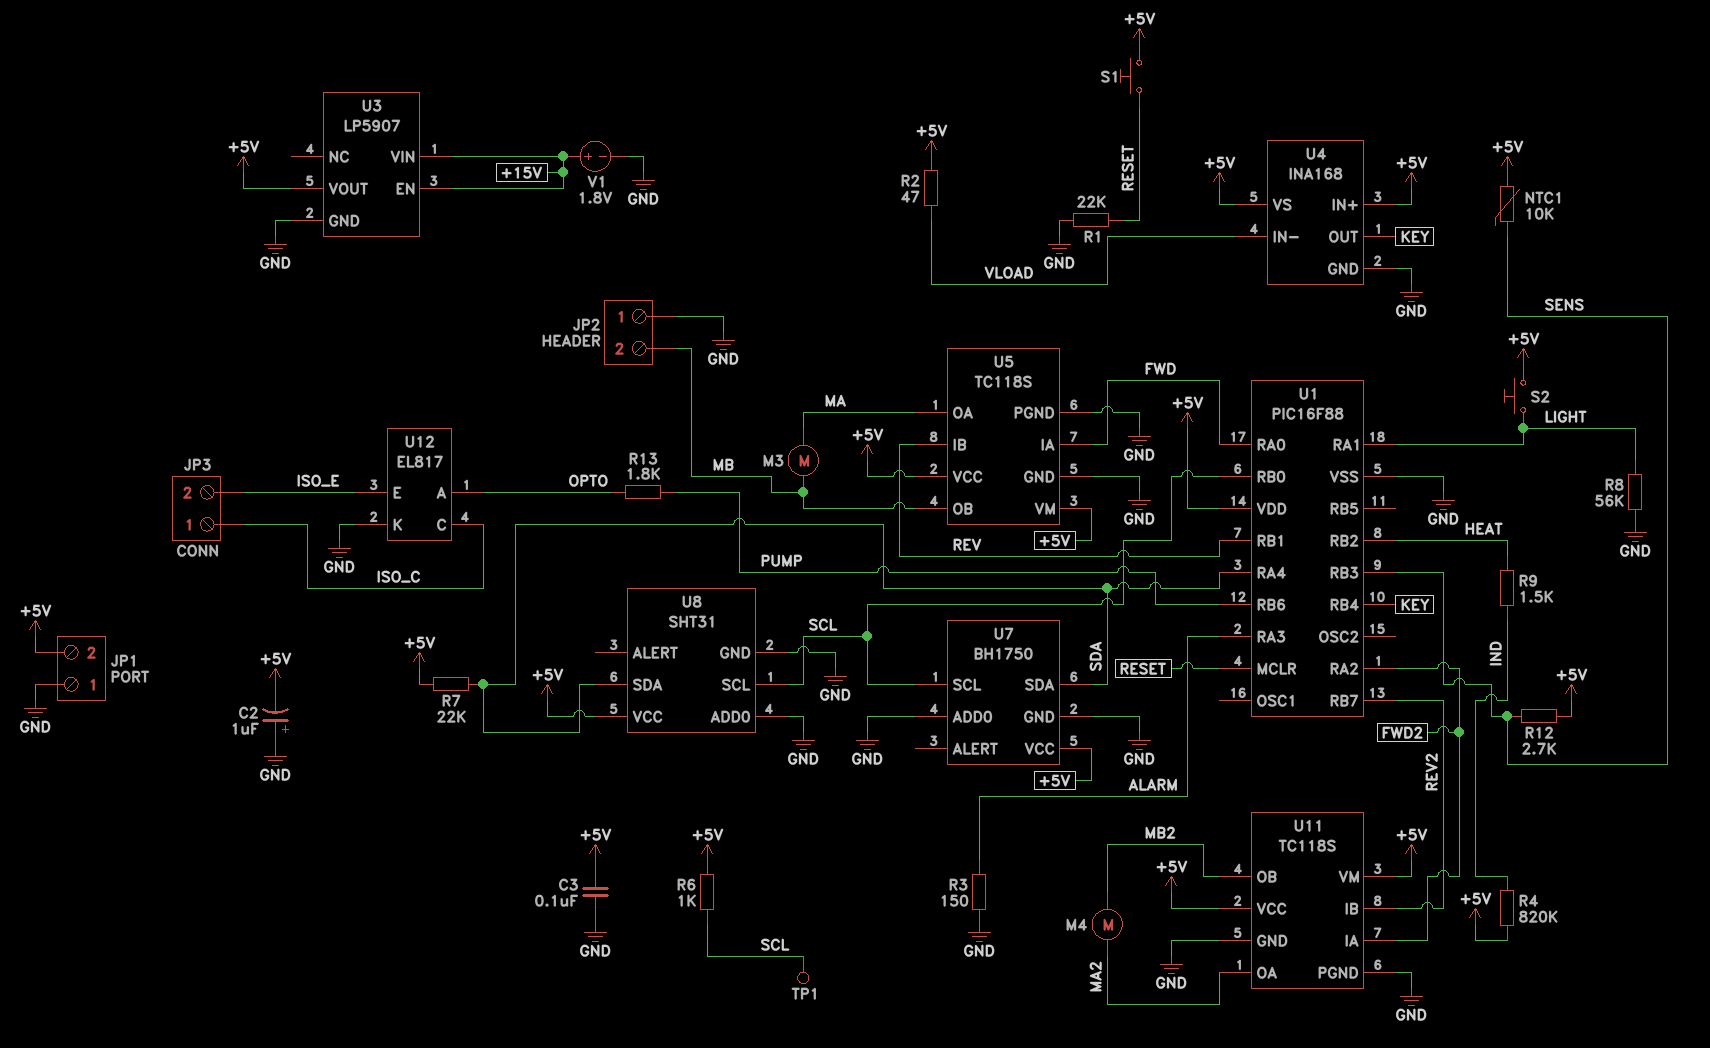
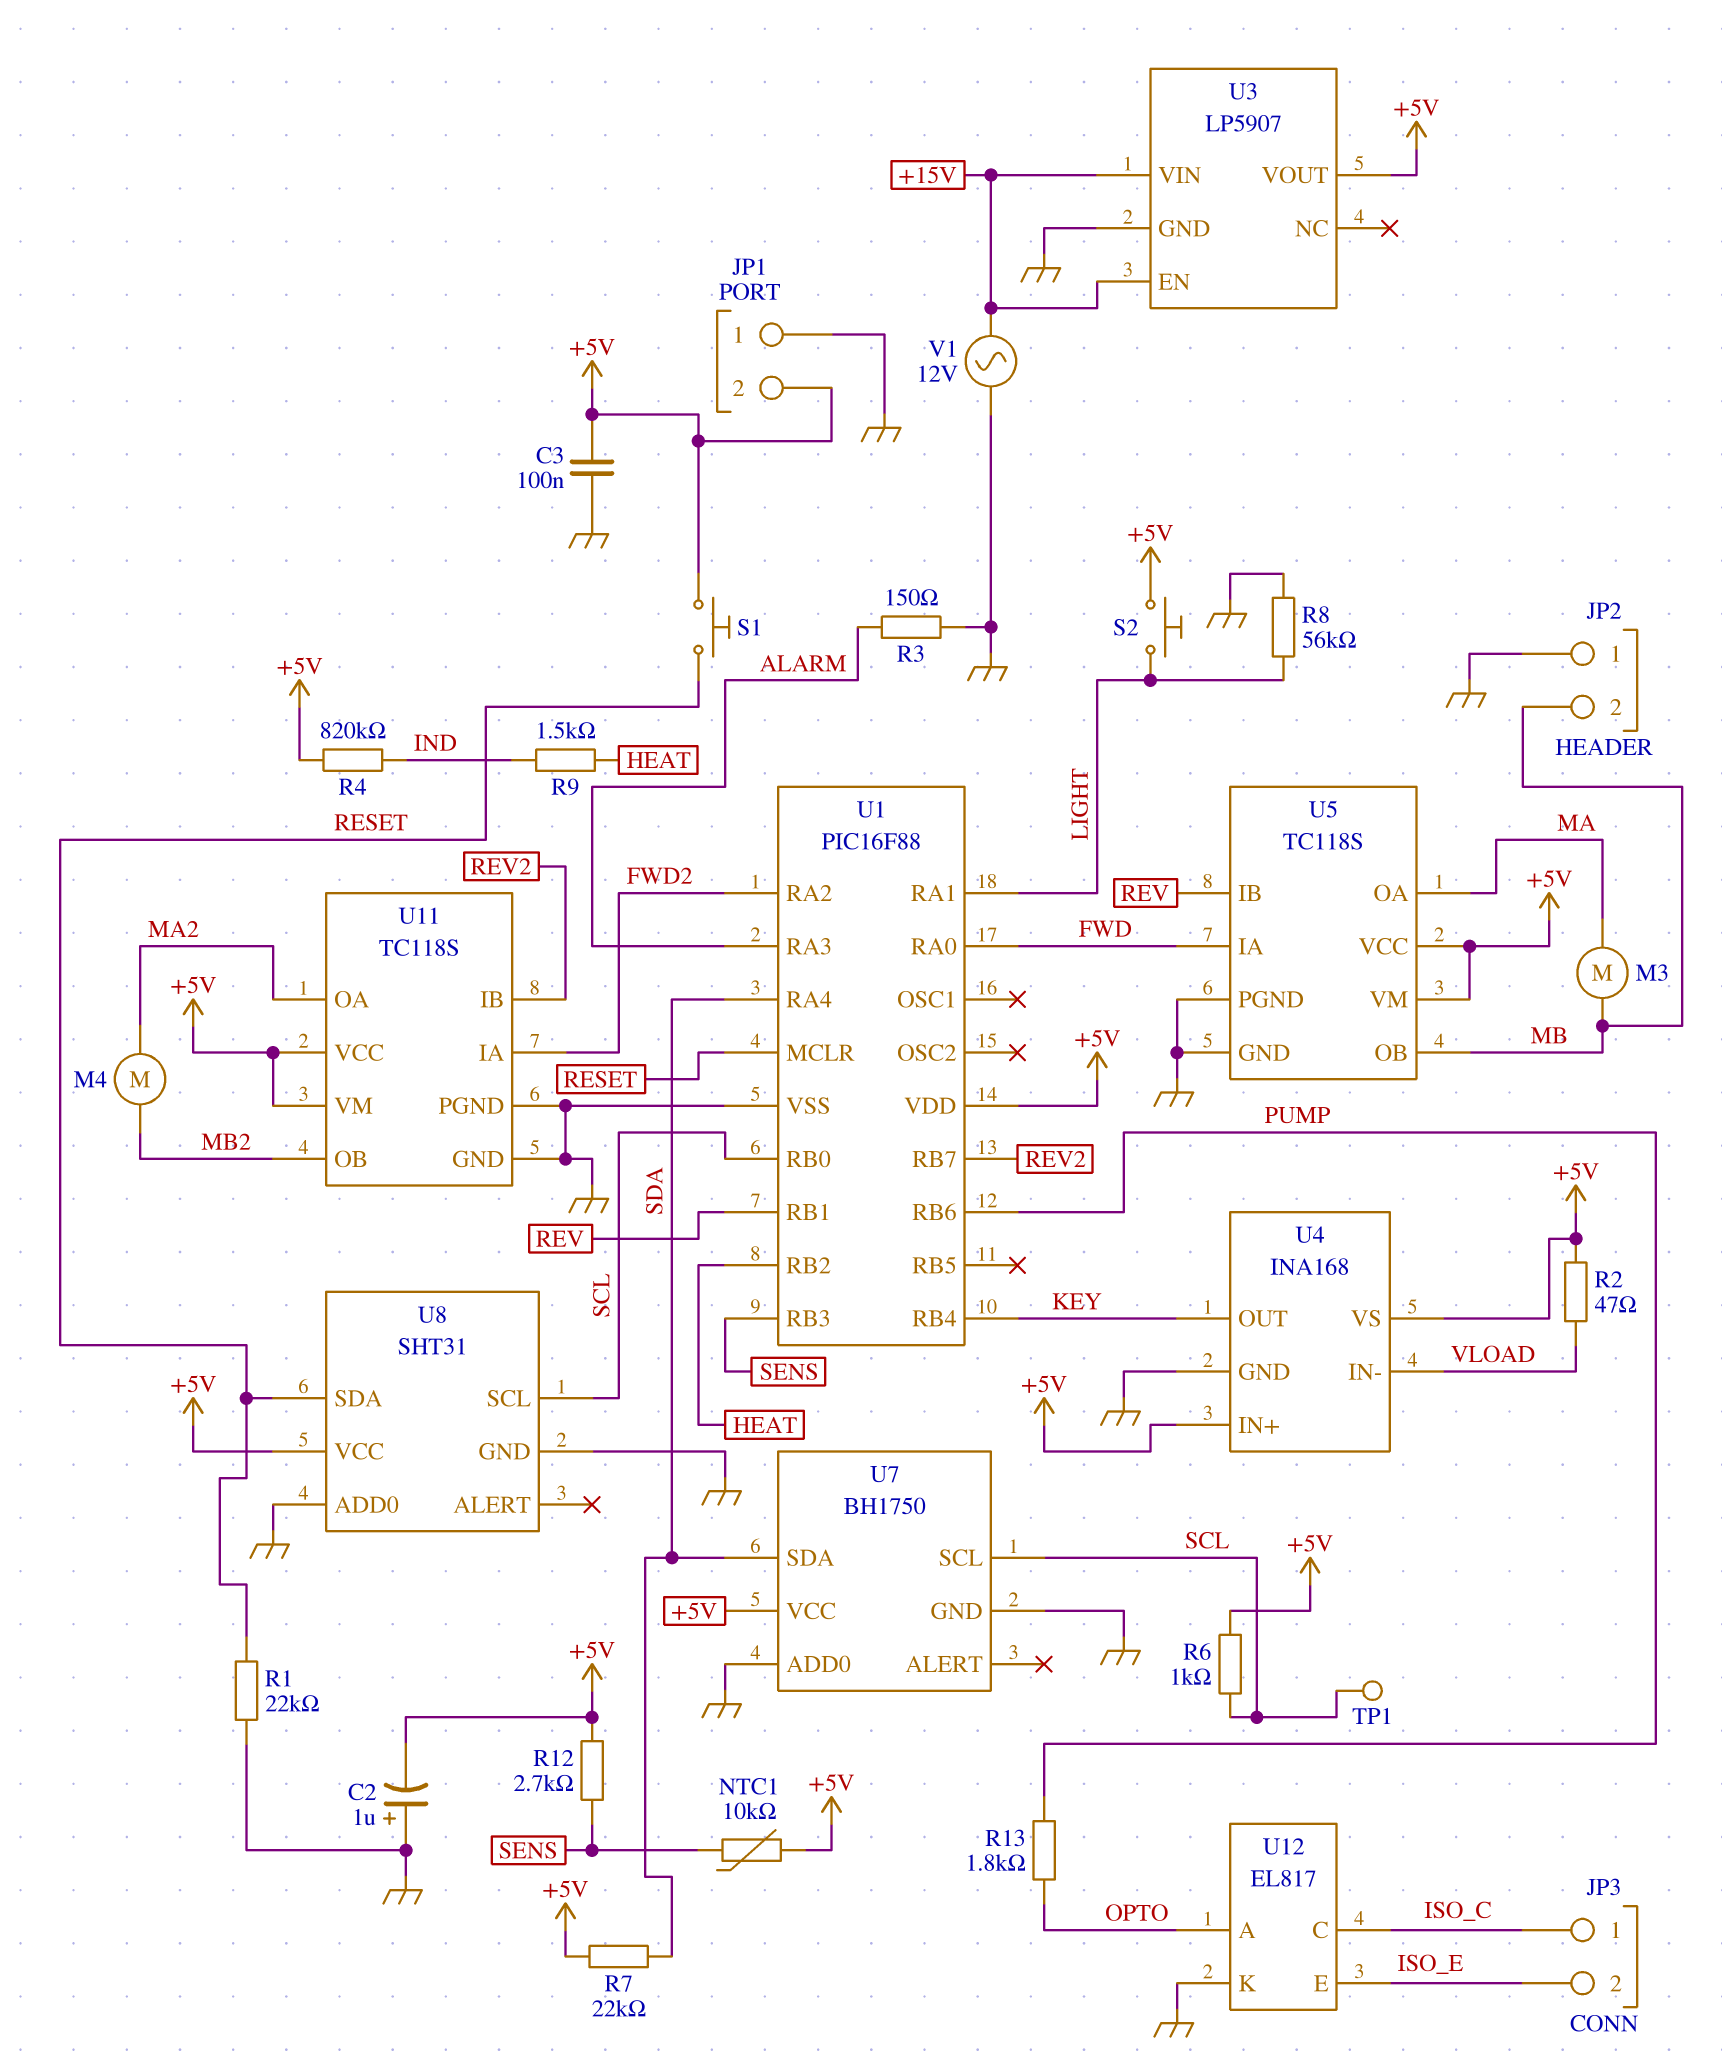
U8 pin SDA: SDA -> RESET
V1: 1.8V (plus +15V, minus GND) -> AC 12V (+15V, GND)

